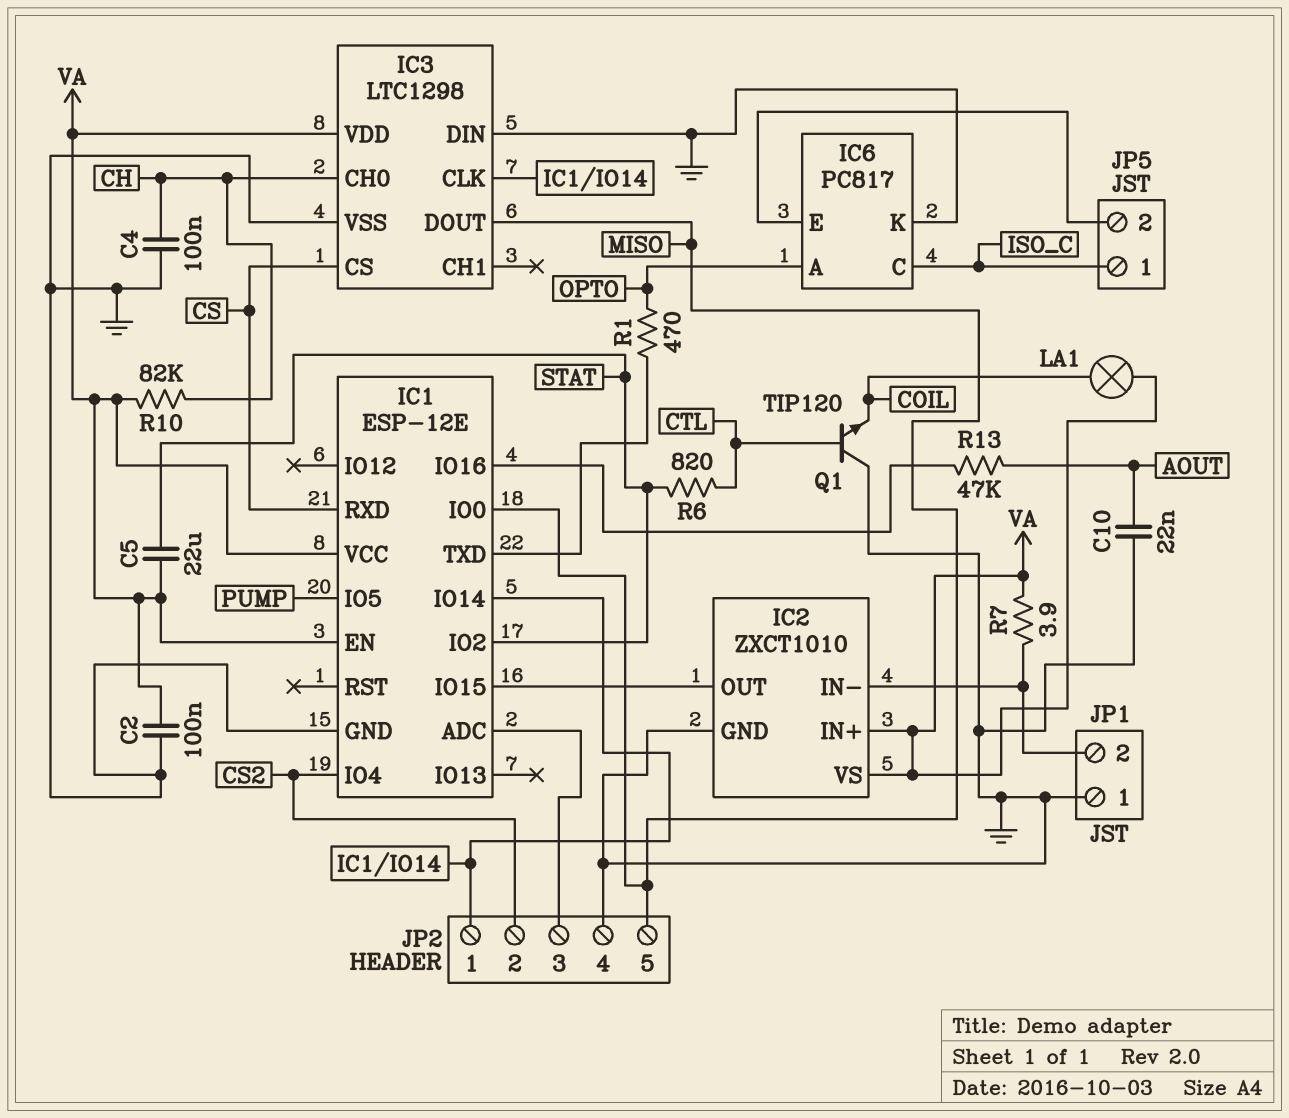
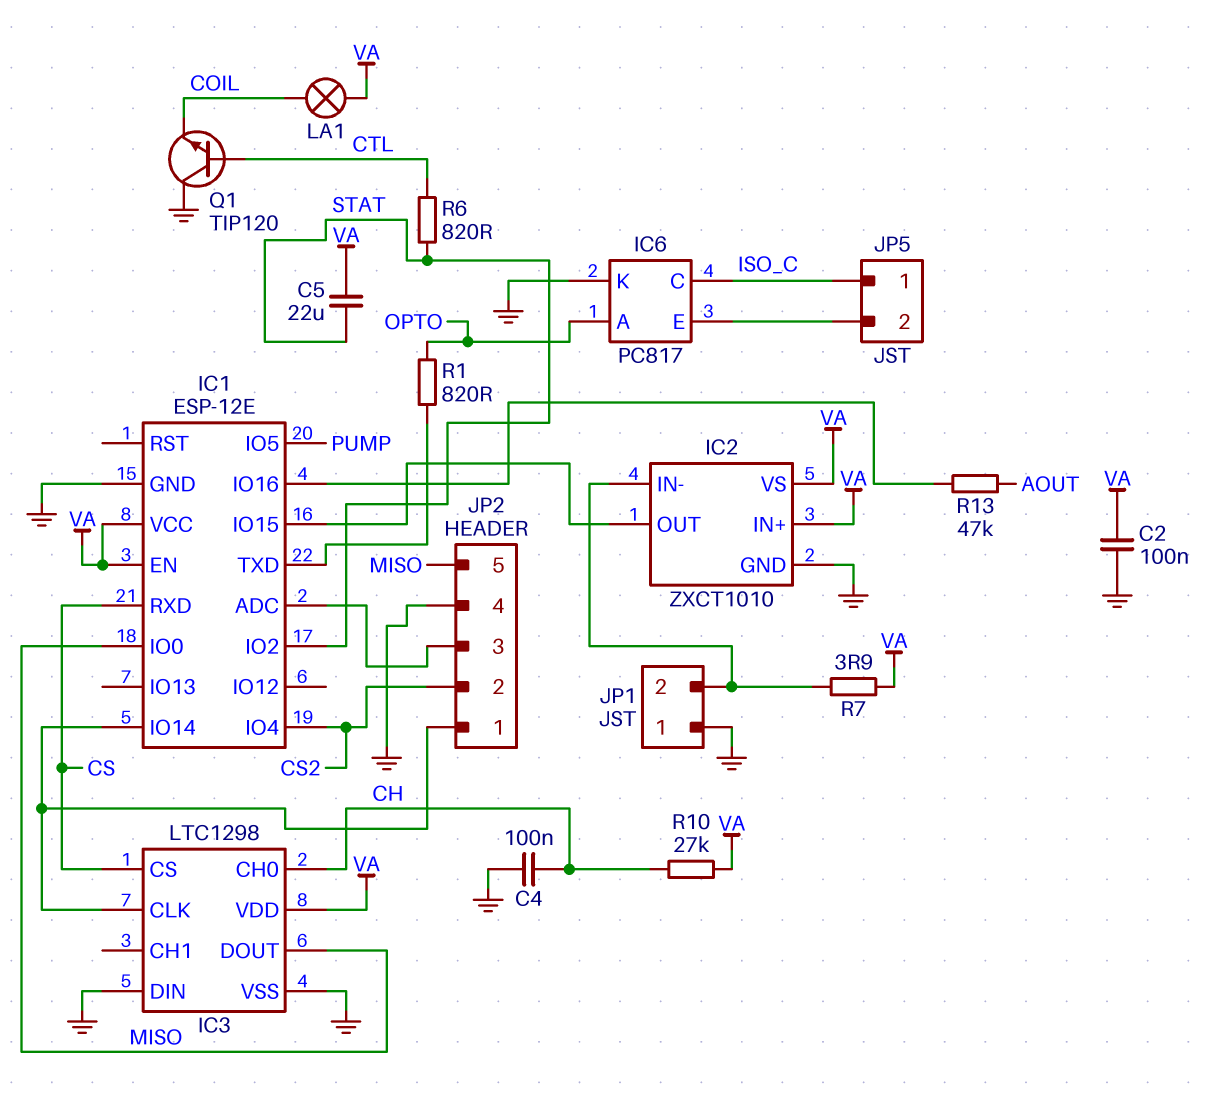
C10: 22nF (AOUT, GND) -> none
R1: 470 (IC1/TXD, OPTO) -> 820 (IC1/TXD, OPTO)
R10: 82k (CH, VA) -> 27k (CH, VA)

